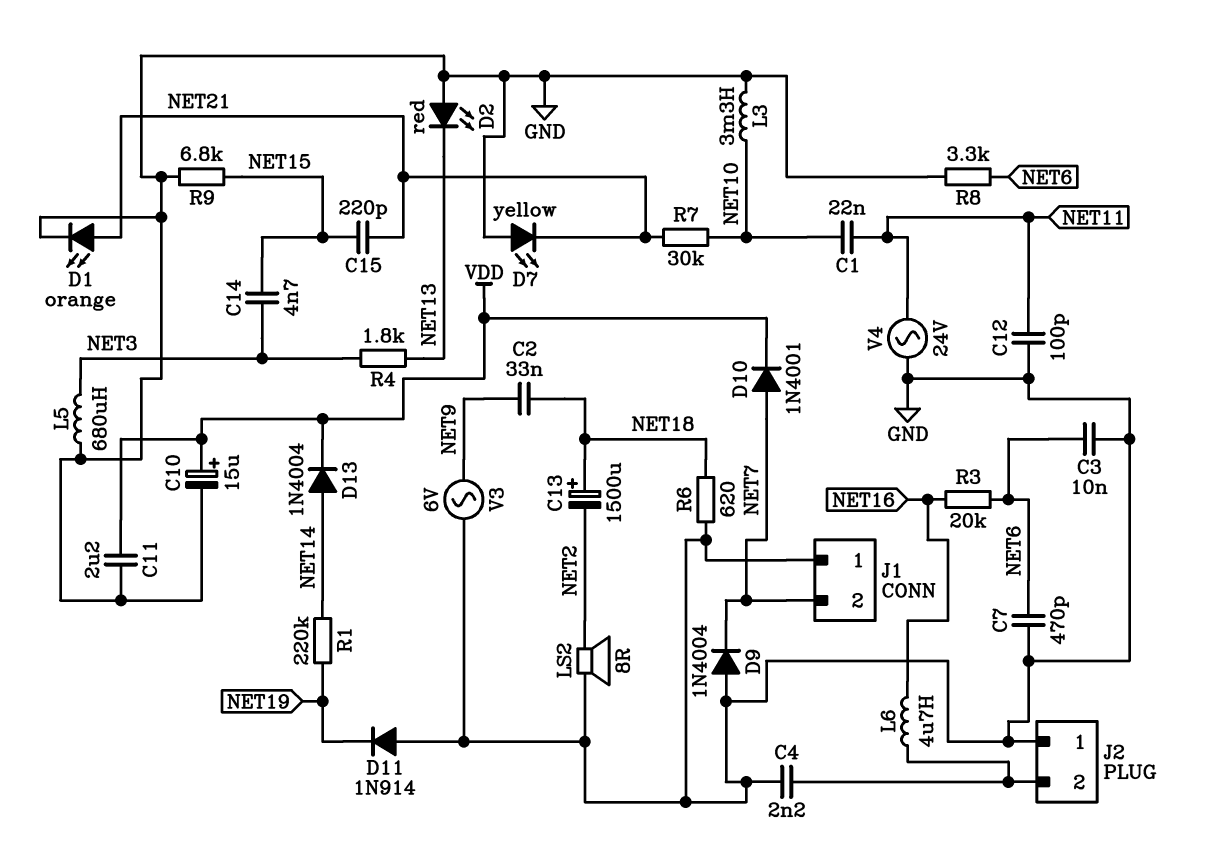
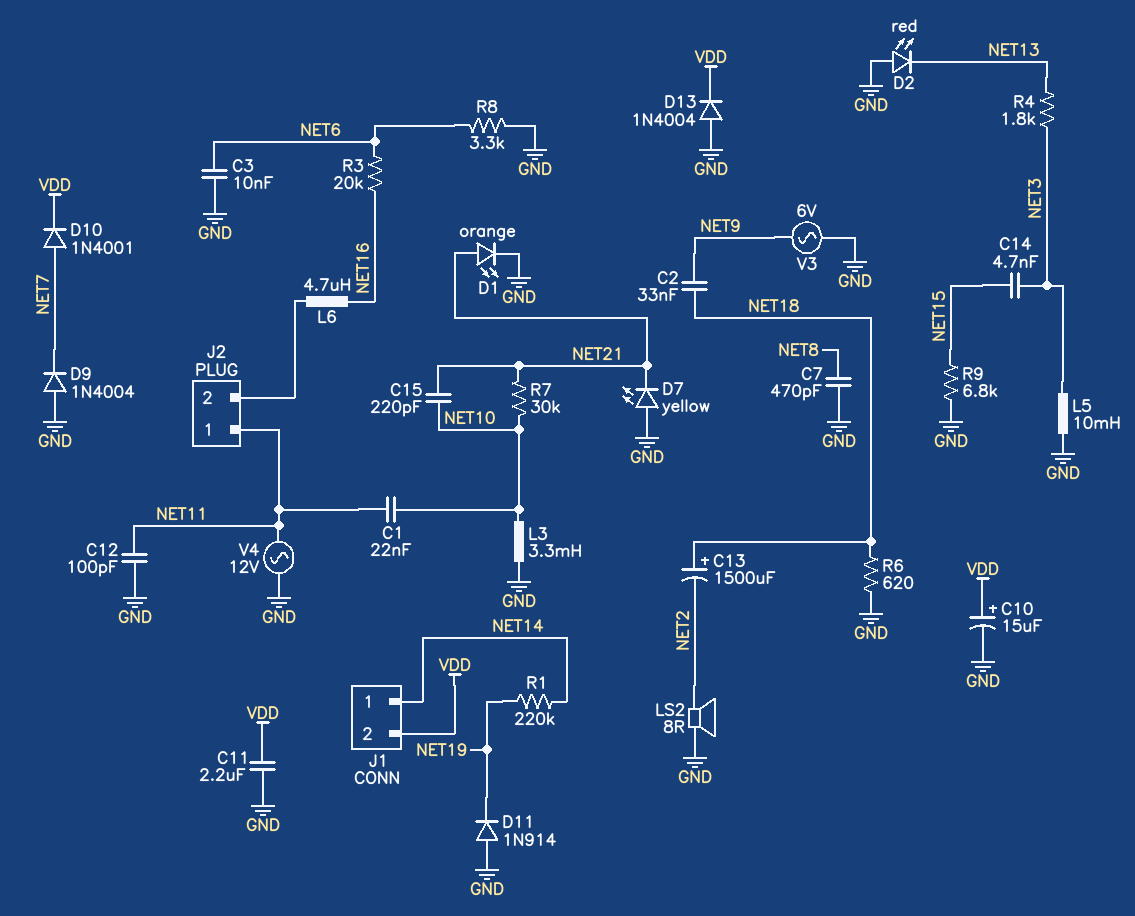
C4: 2.2nF (GND, J2/2) -> none
C7: 470pF (GND, NET6) -> 470pF (GND, NET8)
C15: 220pF (NET15, NET21) -> 220pF (NET10, NET21)
D13: diode 1N4004 (A NET14, K VDD) -> diode 1N4004 (A GND, K VDD)
J1 pin 1: GND -> NET14
J1 pin 2: NET7 -> VDD
J2 pin 1: GND -> NET11
L5: 680uH (GND, NET3) -> 10mH (GND, NET3)
V4: AC 24V (GND, NET11) -> AC 12V (GND, NET11)

